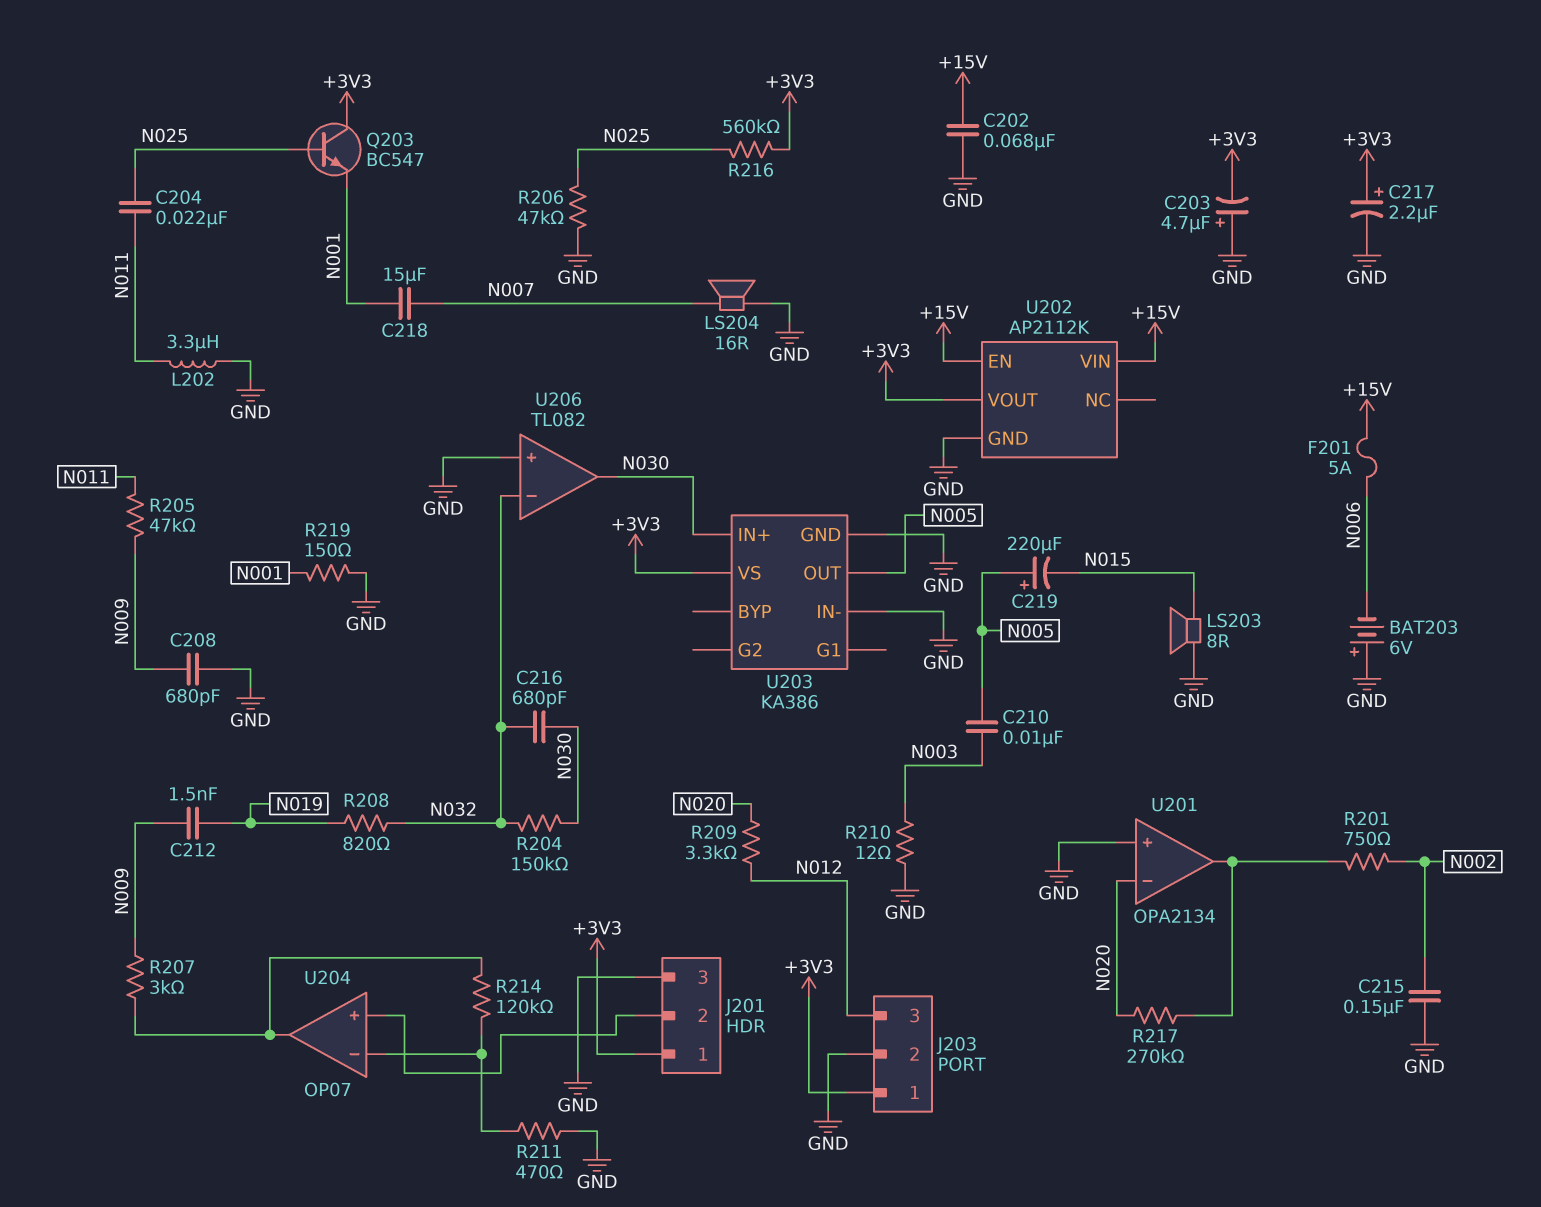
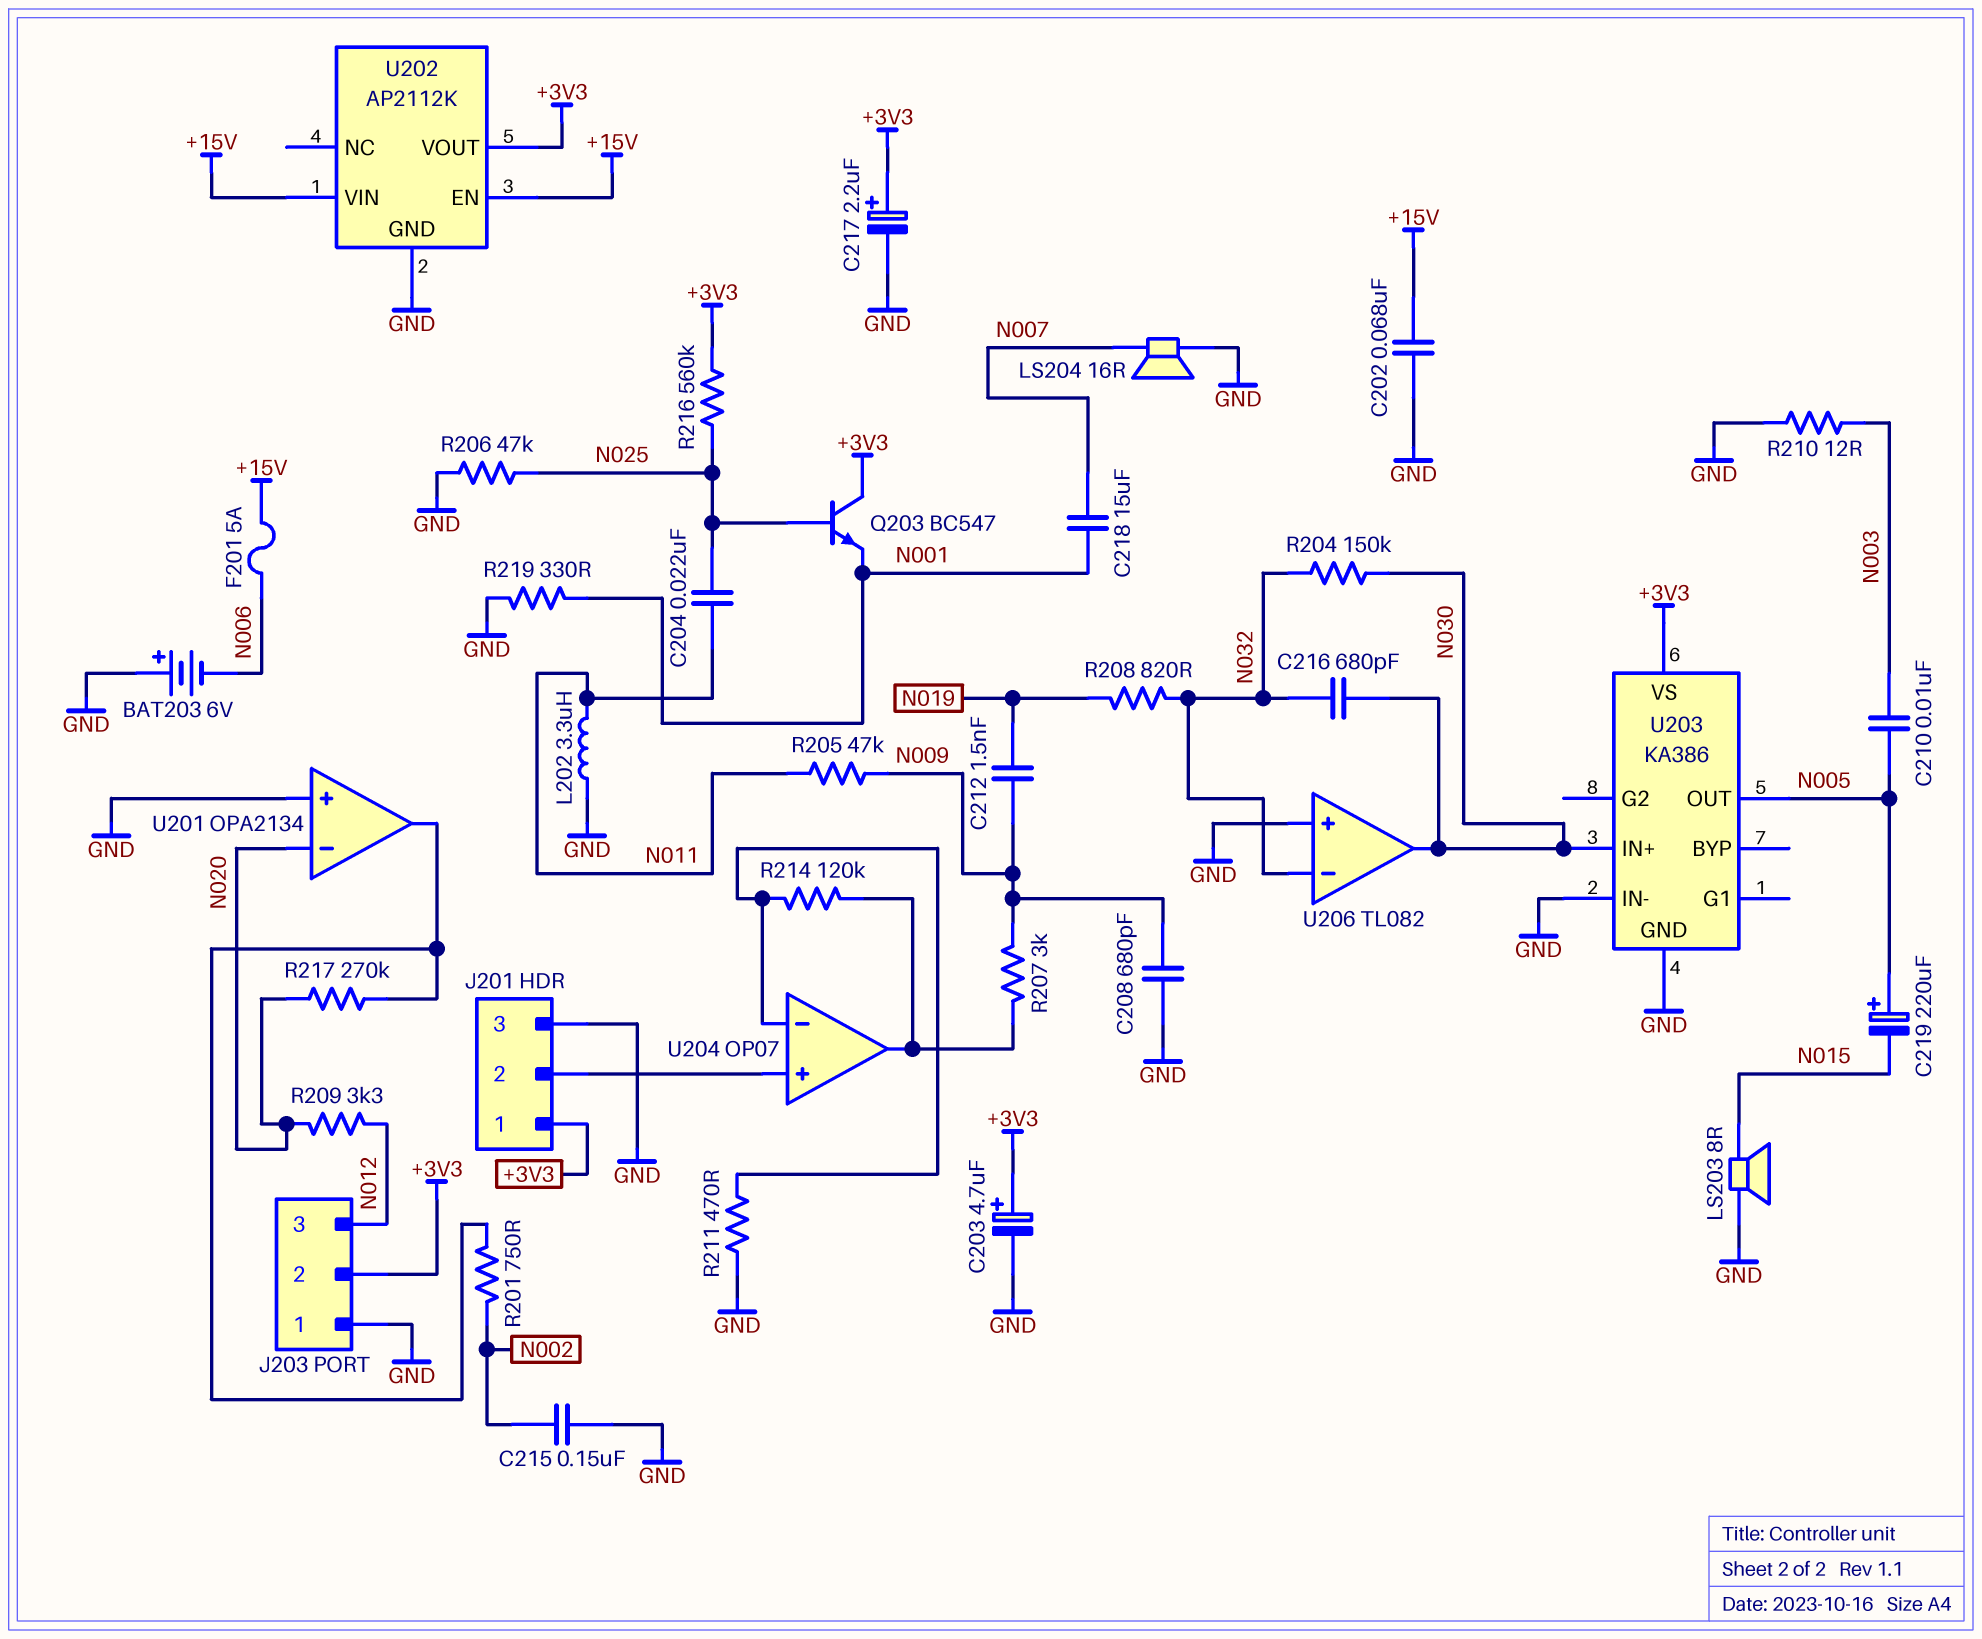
C203: 4.7uF (plus GND, minus +3V3) -> 4.7uF (plus +3V3, minus GND)
J203 pin 1: +3V3 -> GND
J203 pin 2: GND -> +3V3
R219: 150 (GND, N001) -> 330 (GND, N001)

